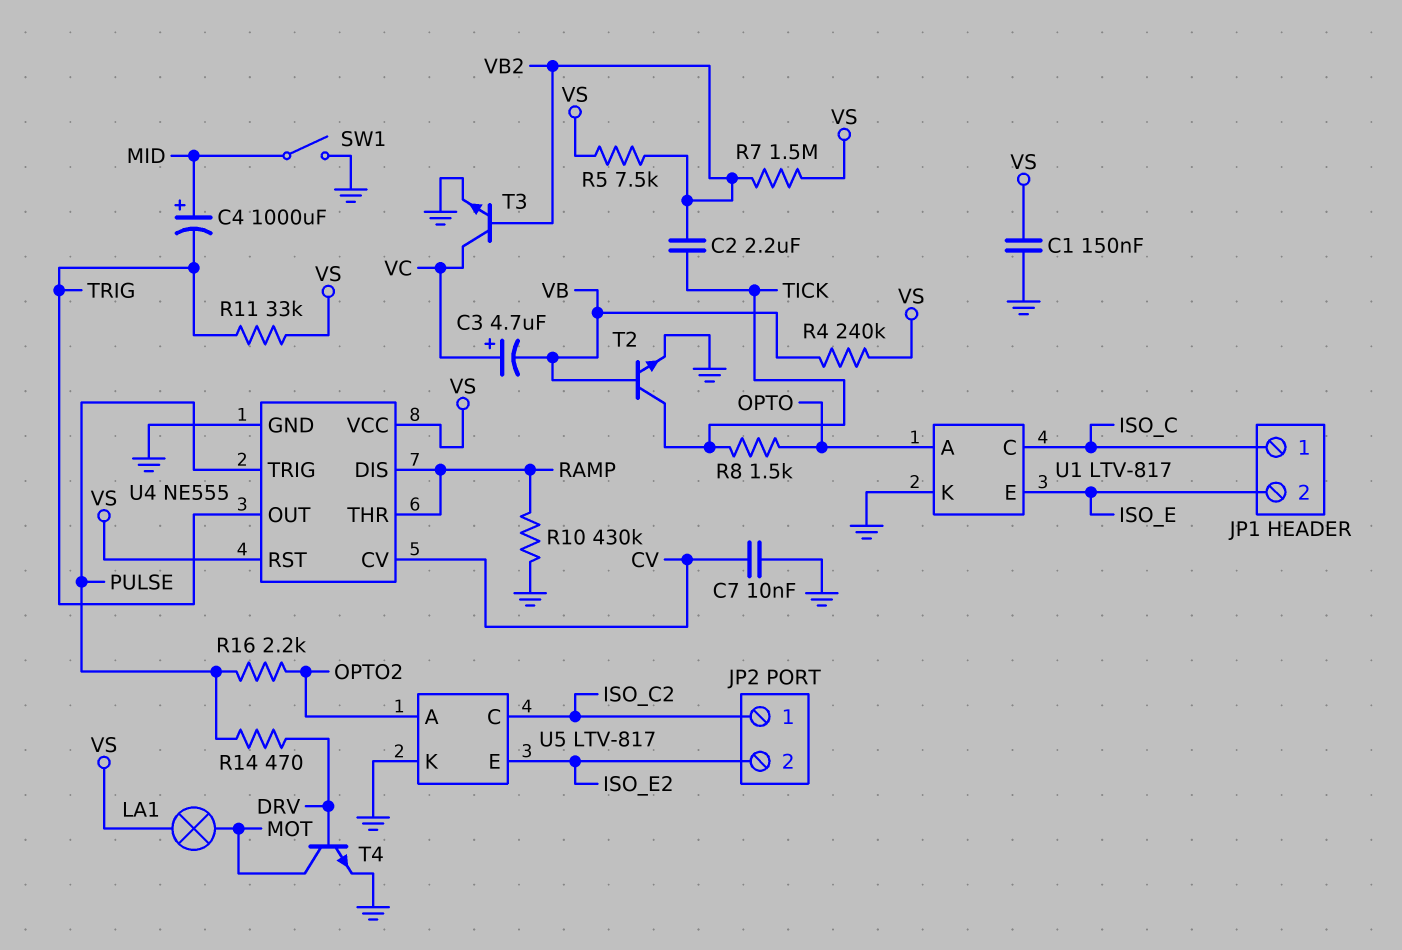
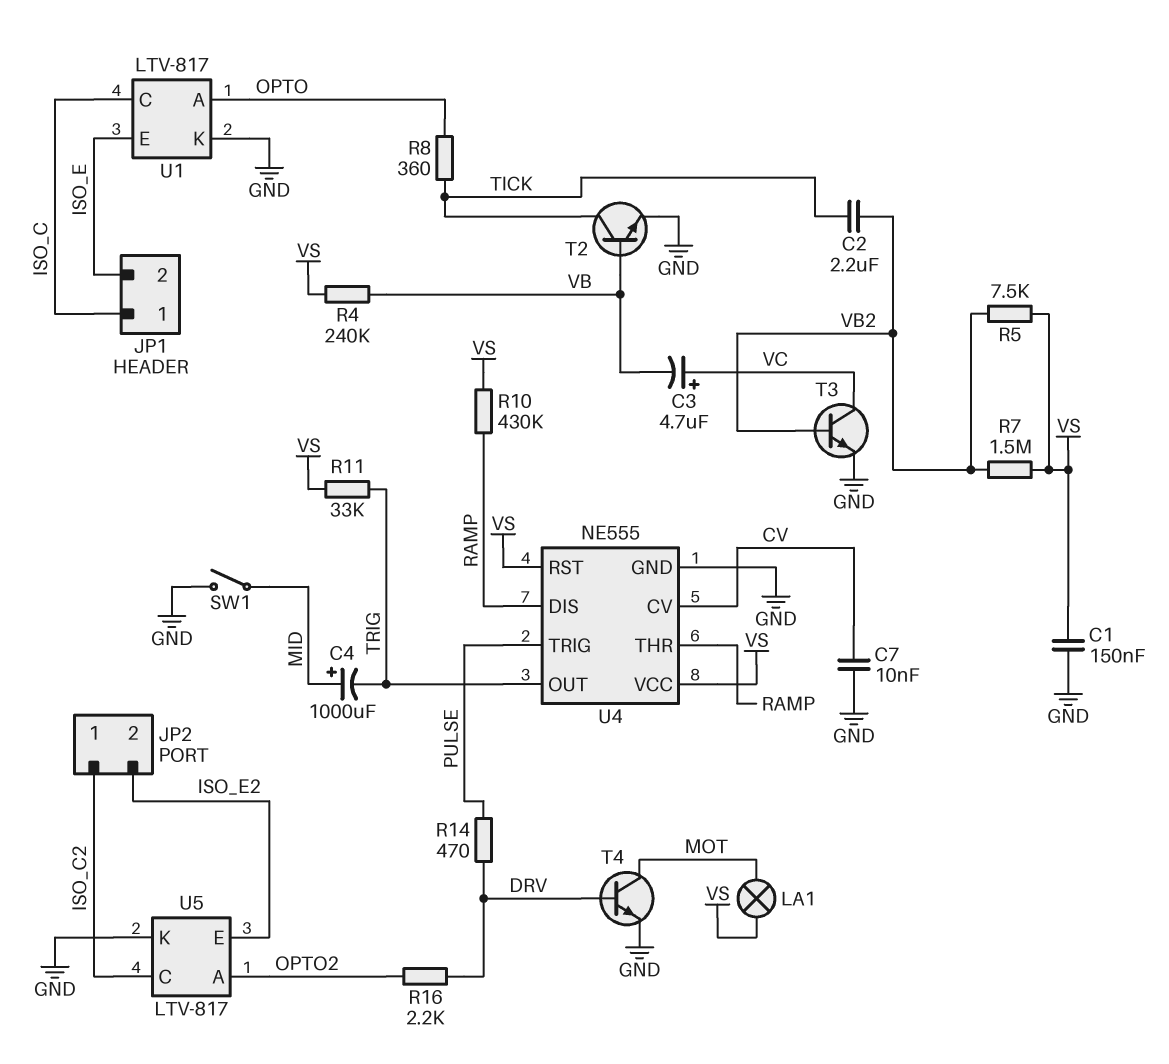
R8: 1.5k (OPTO, TICK) -> 360 (OPTO, TICK)
R10: 430k (GND, RAMP) -> 430k (RAMP, VS)
R16: 2.2k (OPTO2, PULSE) -> 2.2k (DRV, OPTO2)

